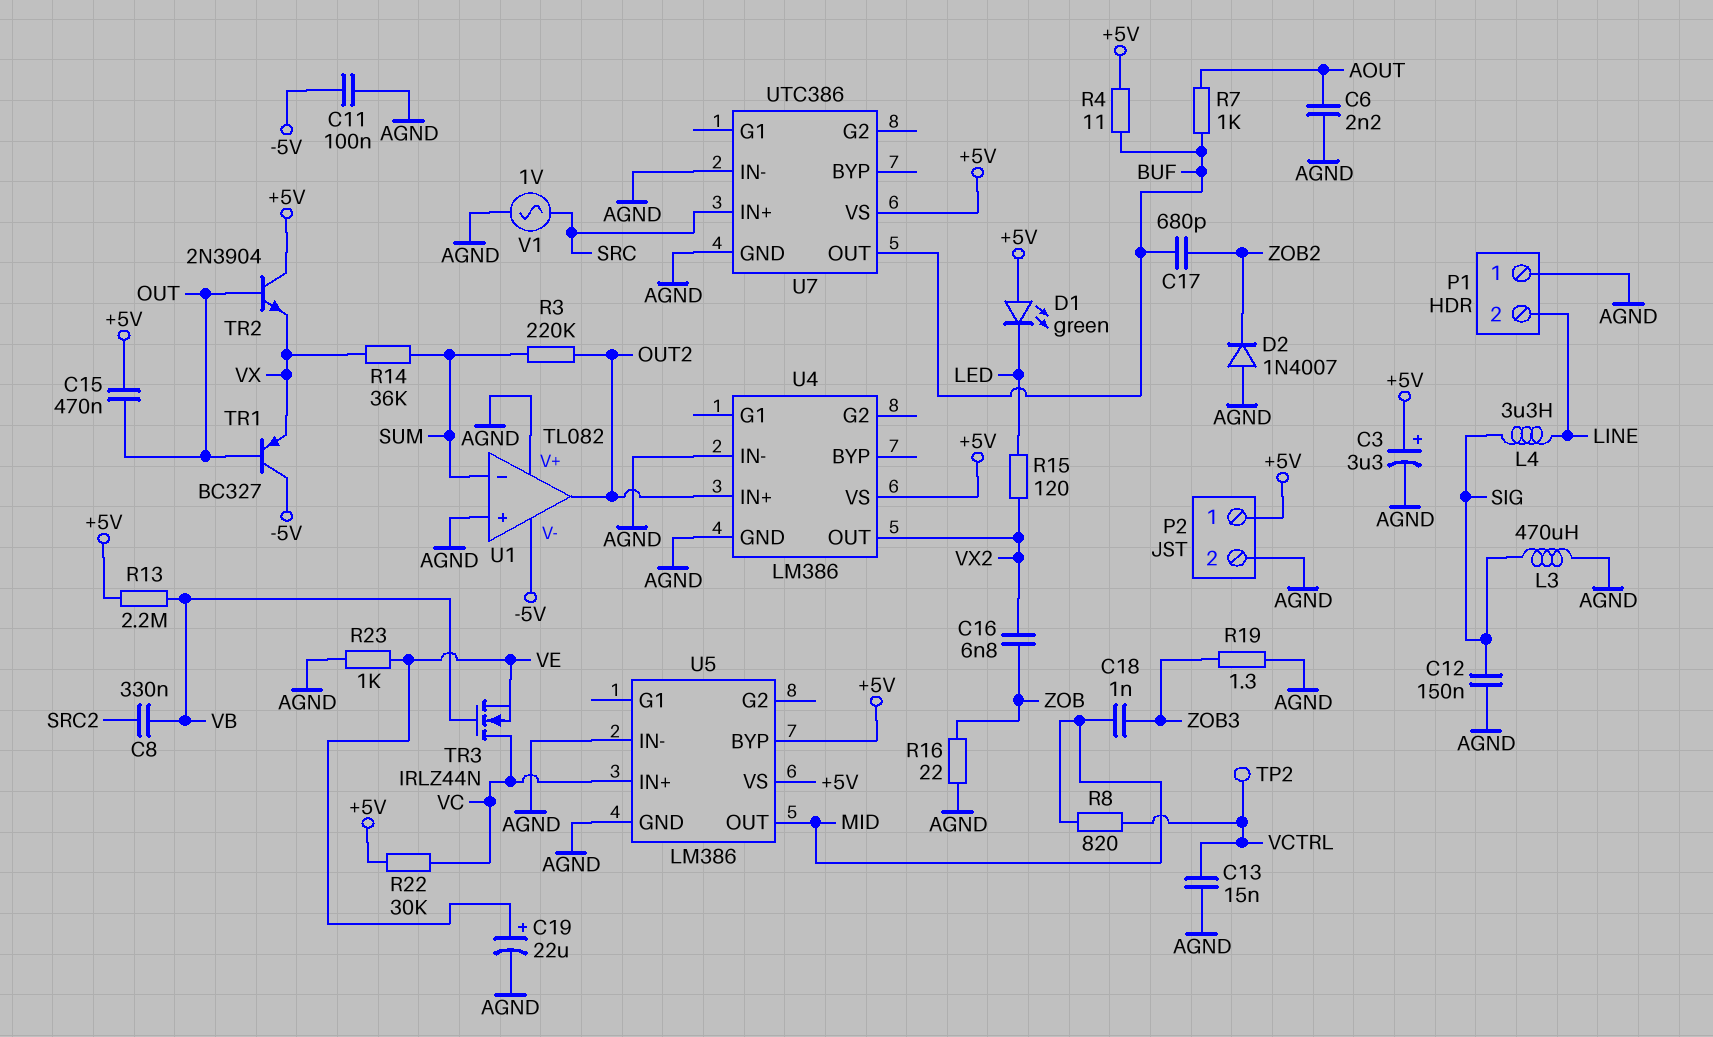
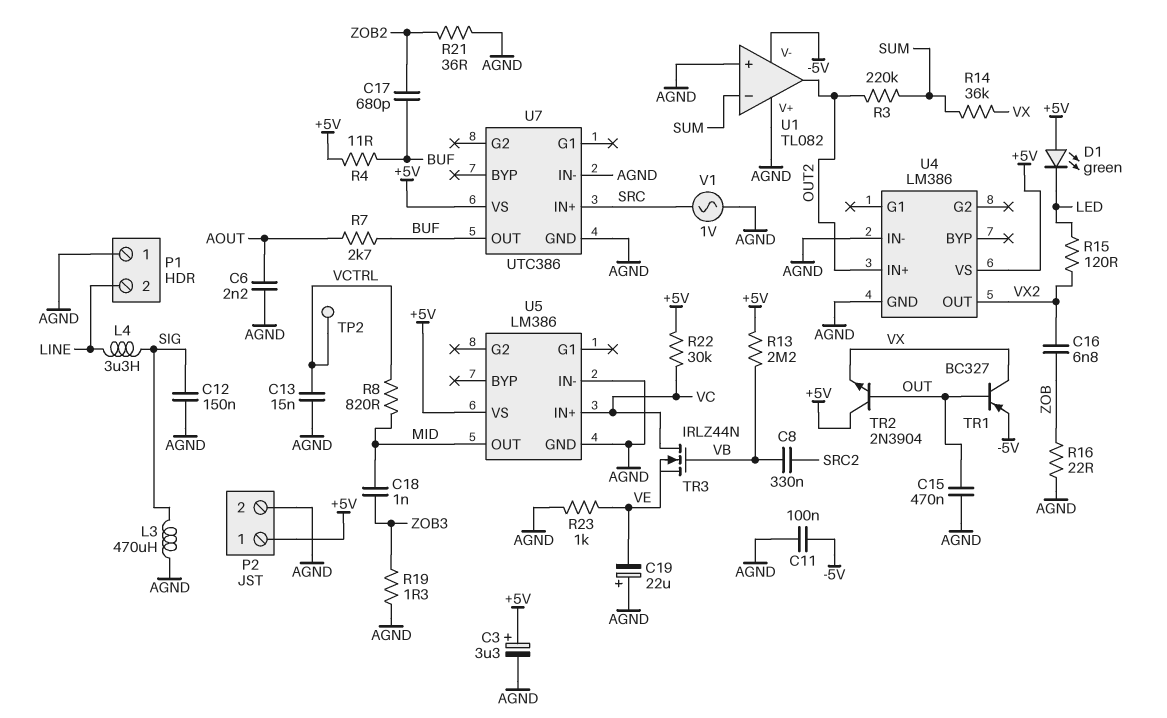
C15: 470nF (+5V, OUT) -> 470nF (AGND, OUT)
C19: 22uF (plus VE, minus AGND) -> 22uF (plus AGND, minus VE)
D2: diode 1N4007 (A AGND, K ZOB2) -> none
R7: 1k (AOUT, BUF) -> 2.7k (AOUT, BUF)
R21: none -> 36 (AGND, ZOB2)
TR1: PNP BC327 (B OUT, C -5V, E VX) -> PNP BC327 (B OUT, C VX, E -5V)
U5 pin BYP: +5V -> none

